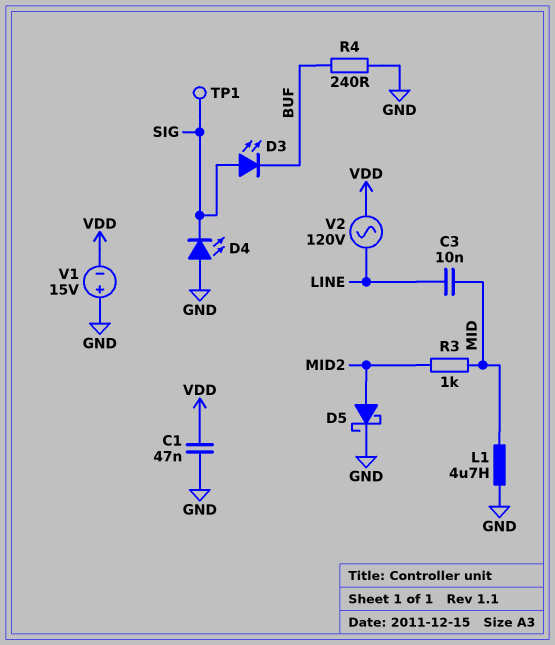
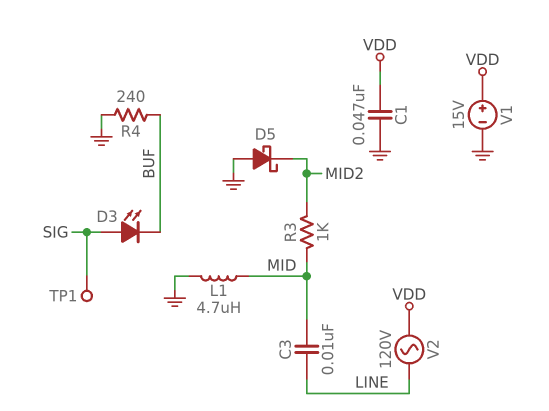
D4: LED (A GND, K SIG) -> none
D5: schottky (A MID2, K GND) -> schottky (A GND, K MID2)
V1: 15V (plus GND, minus VDD) -> 15V (plus VDD, minus GND)

